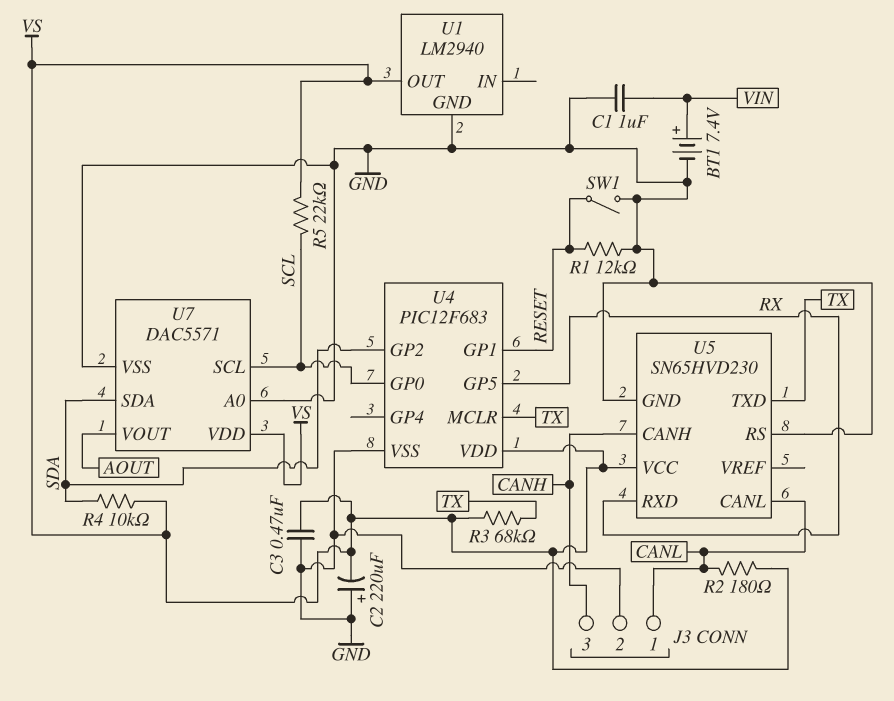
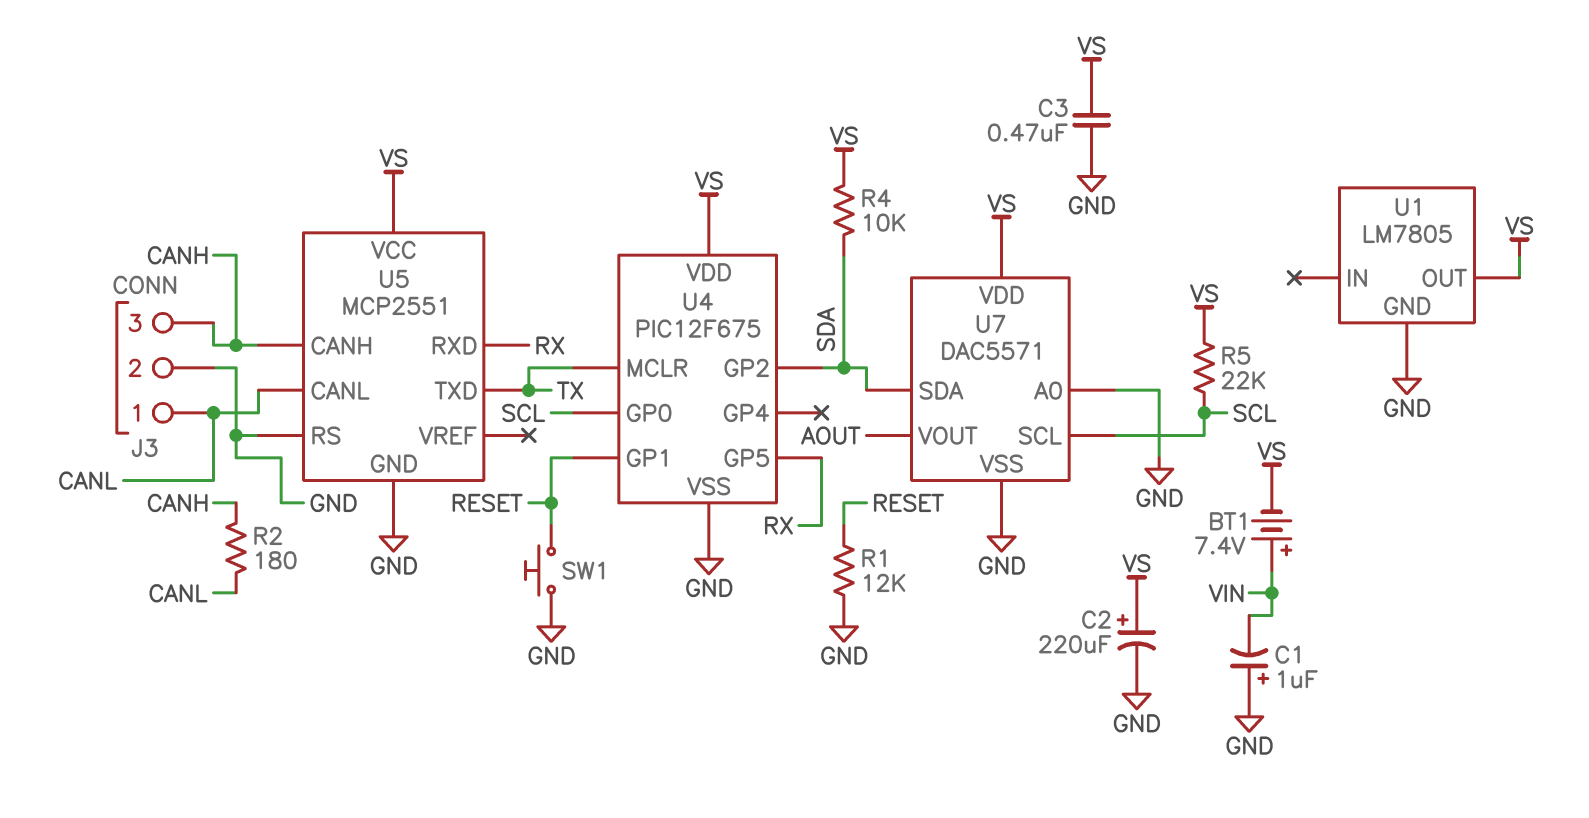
BT1: 7.4V (plus VIN, minus GND) -> 7.4V (plus VIN, minus VS)
C1: 1uF (GND, VIN) -> 1uF (plus GND, minus VIN)
C2: 220uF (plus GND, minus VS) -> 220uF (plus VS, minus GND)
R2: 180 (CANL, VS) -> 180 (CANH, CANL)
R3: 68k (TX, VS) -> none
SW1: switch (GND, RESET) -> button (GND, RESET)
U1: LM2940 -> LM7805
U4: PIC12F683 -> PIC12F675
U5: SN65HVD230 -> MCP2551

